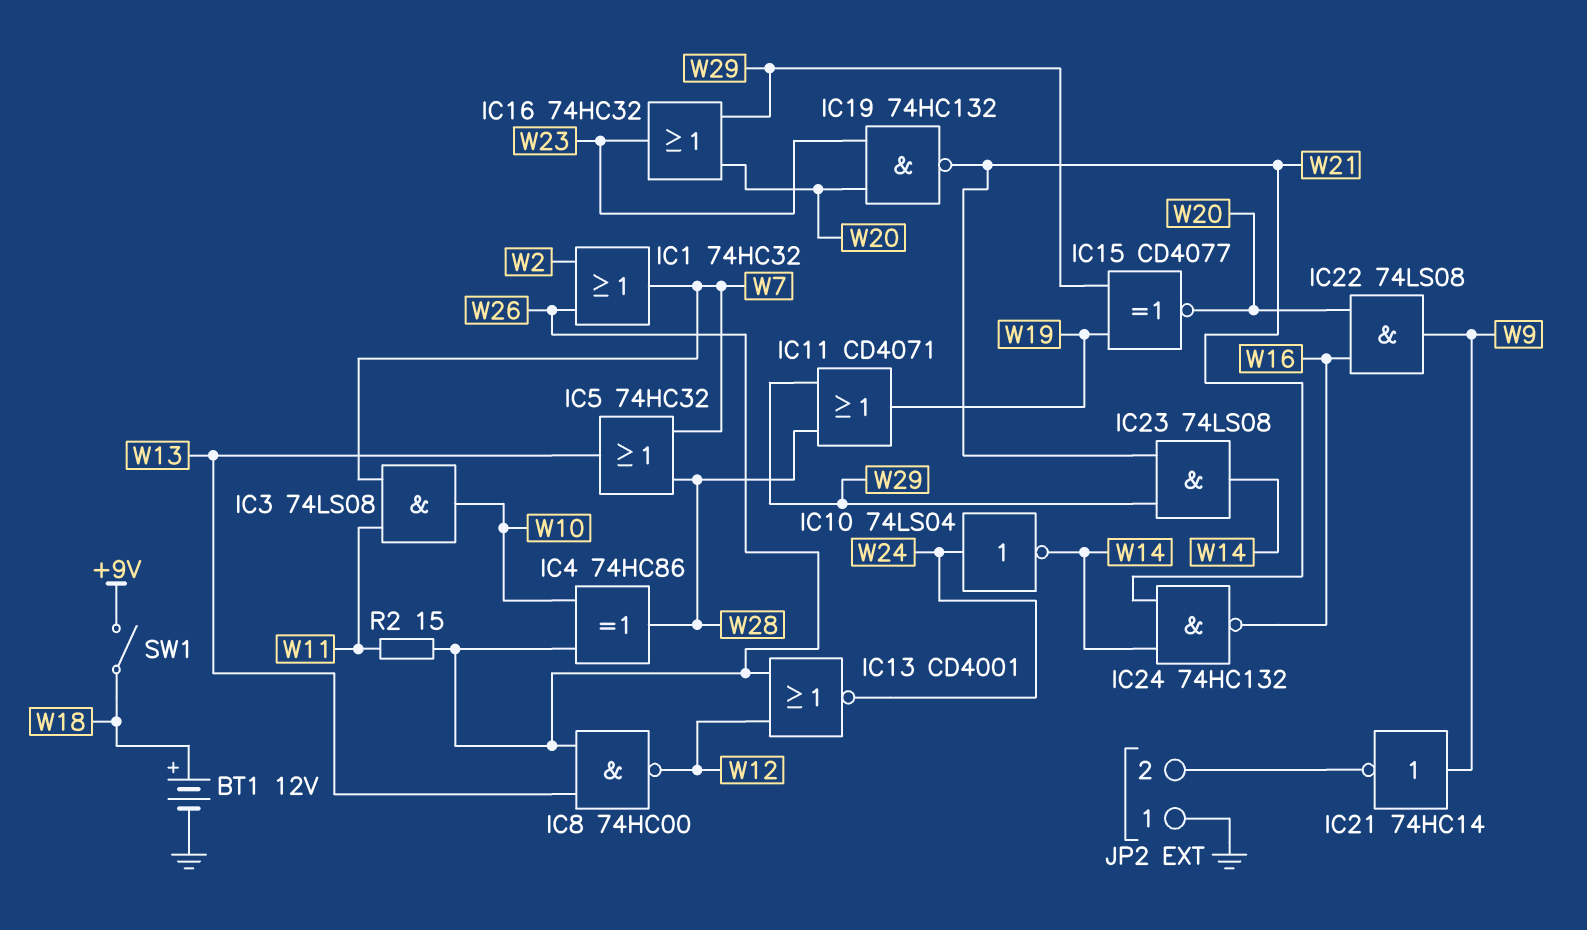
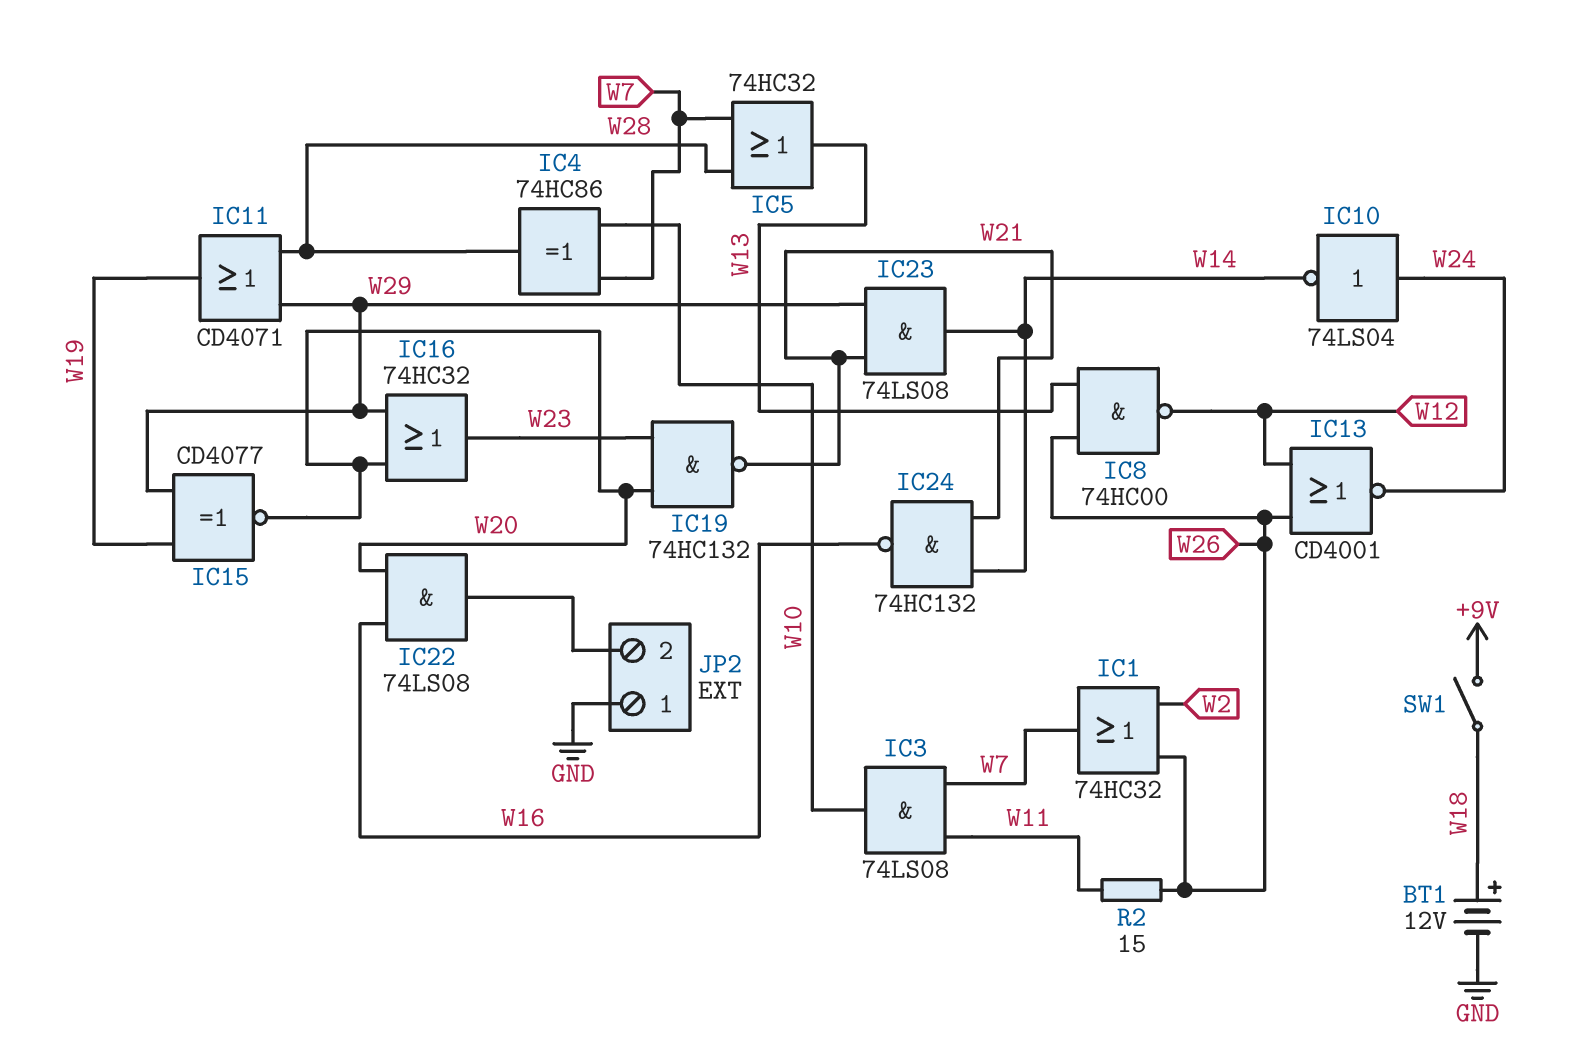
IC4: XOR 74HC86 (in W10, in W26, out W28) -> XOR 74HC86 (in W7, in W10, out W28)
IC21: NOT 74HC14 (in W9, out JP2/2) -> none
IC22: AND 74LS08 (in W16, in W20, out W9) -> AND 74LS08 (in W16, in W20, out JP2/2)

